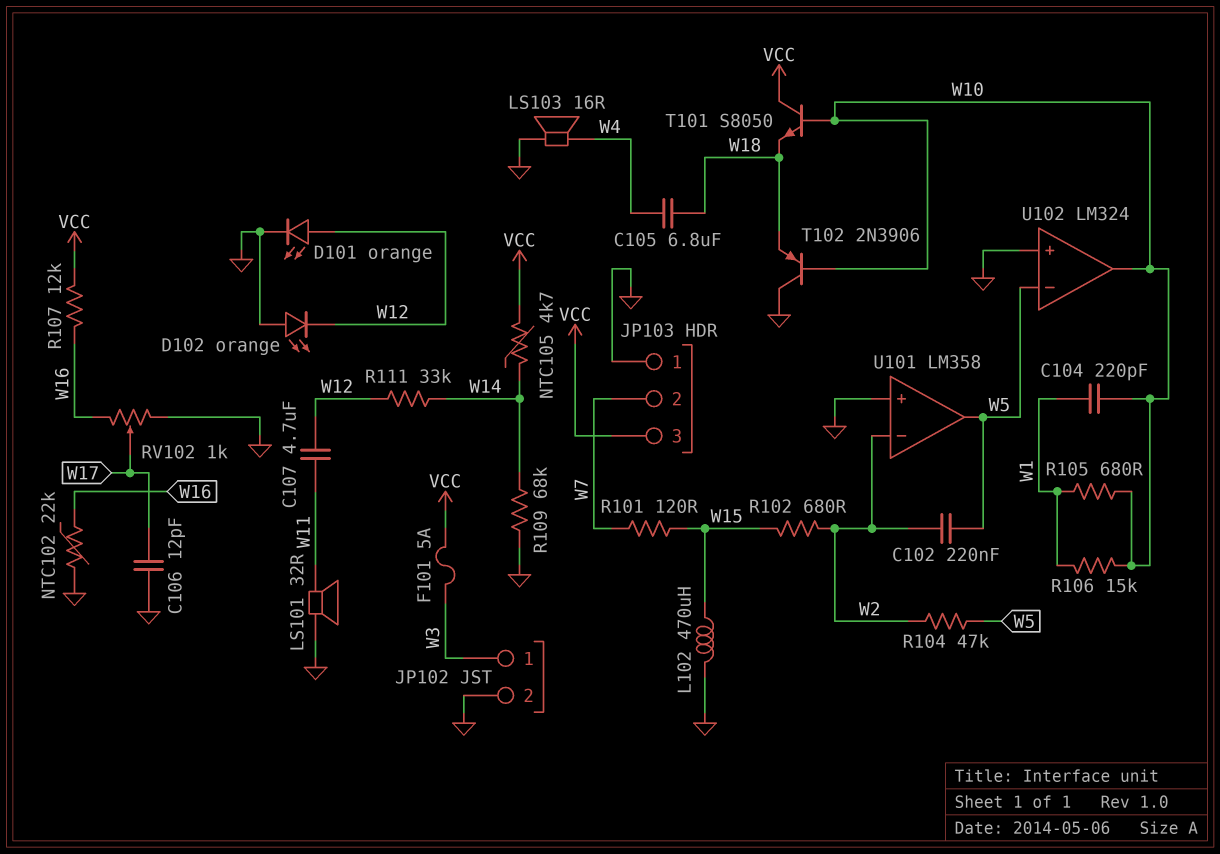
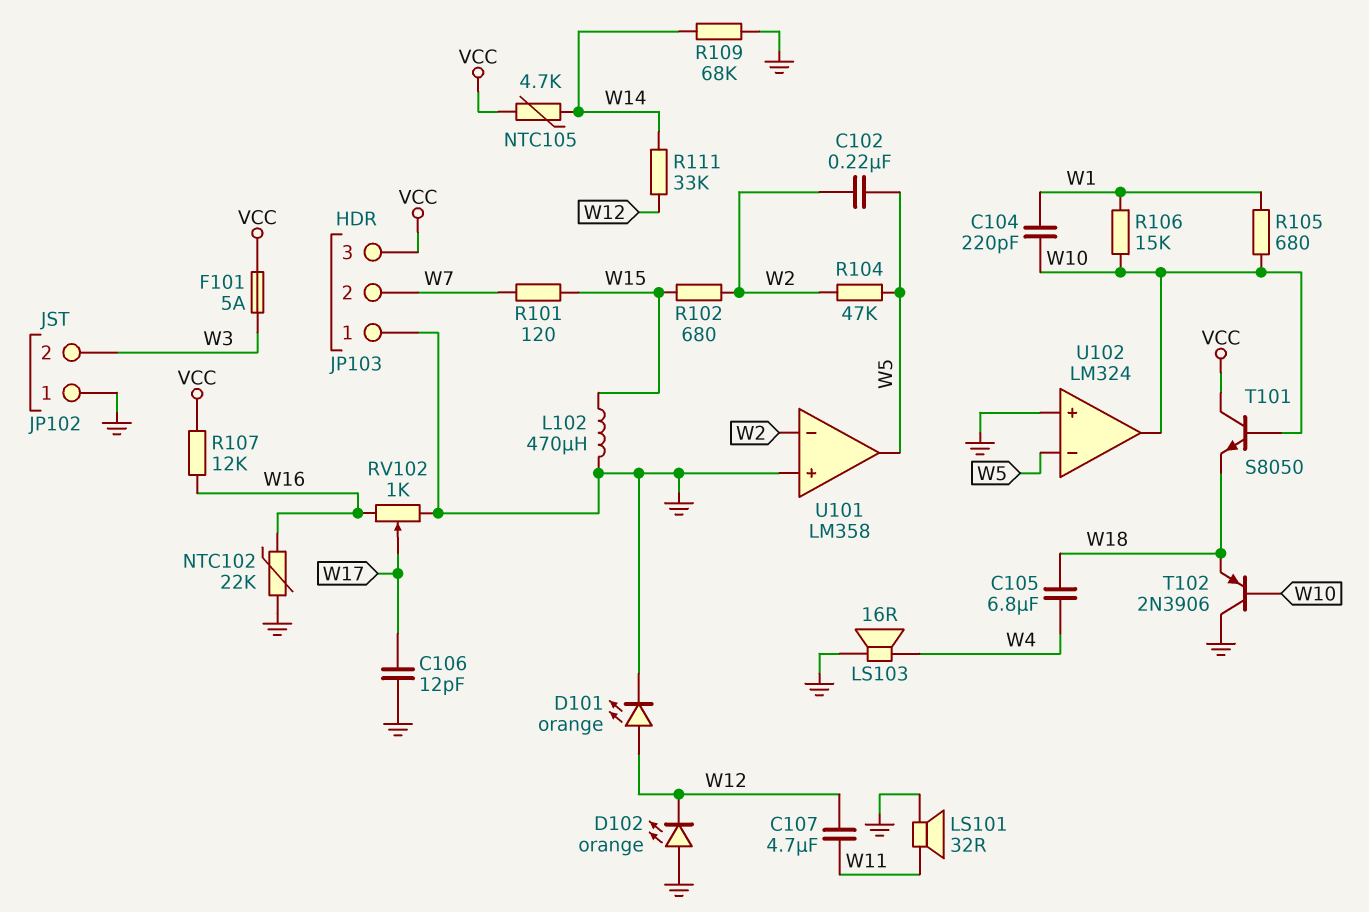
JP102 pin 1: W3 -> GND
JP102 pin 2: GND -> W3

